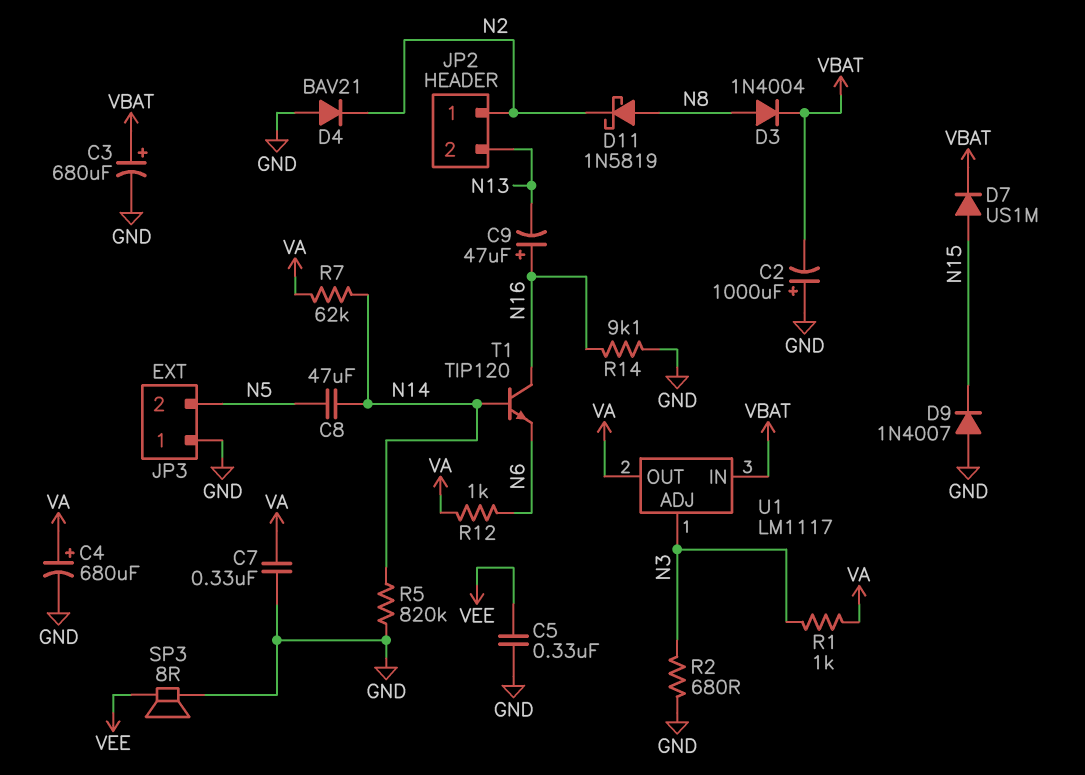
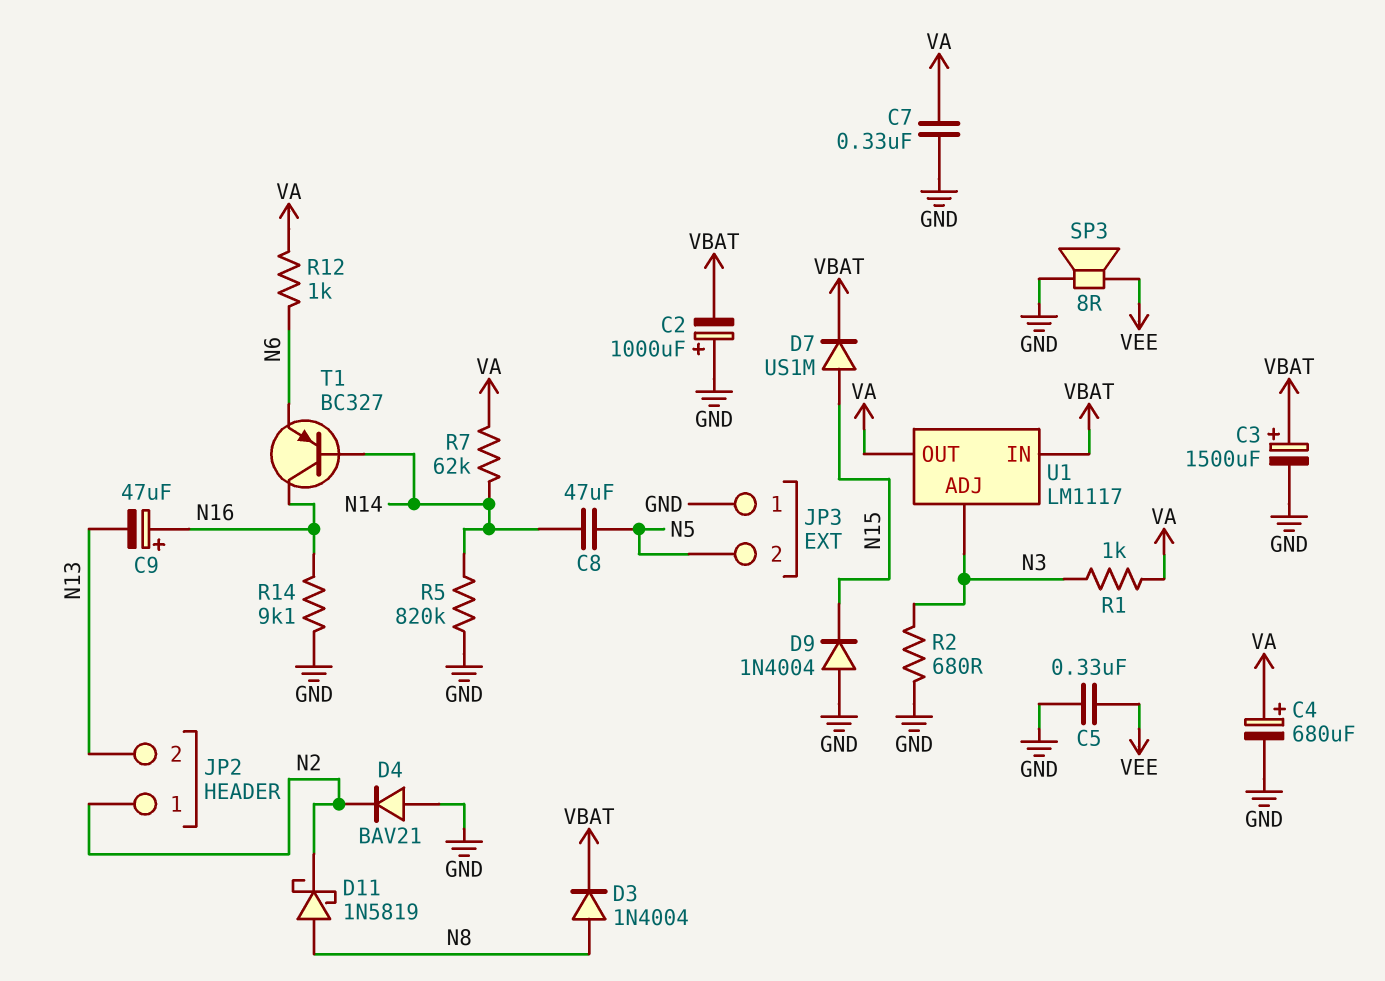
C3: 680uF (plus VBAT, minus GND) -> 1500uF (plus VBAT, minus GND)
D9: diode 1N4007 (A GND, K N15) -> diode 1N4004 (A GND, K N15)
T1: NPN TIP120 (B N14, C N16, E N6) -> PNP BC327 (B N14, C N16, E N6)

